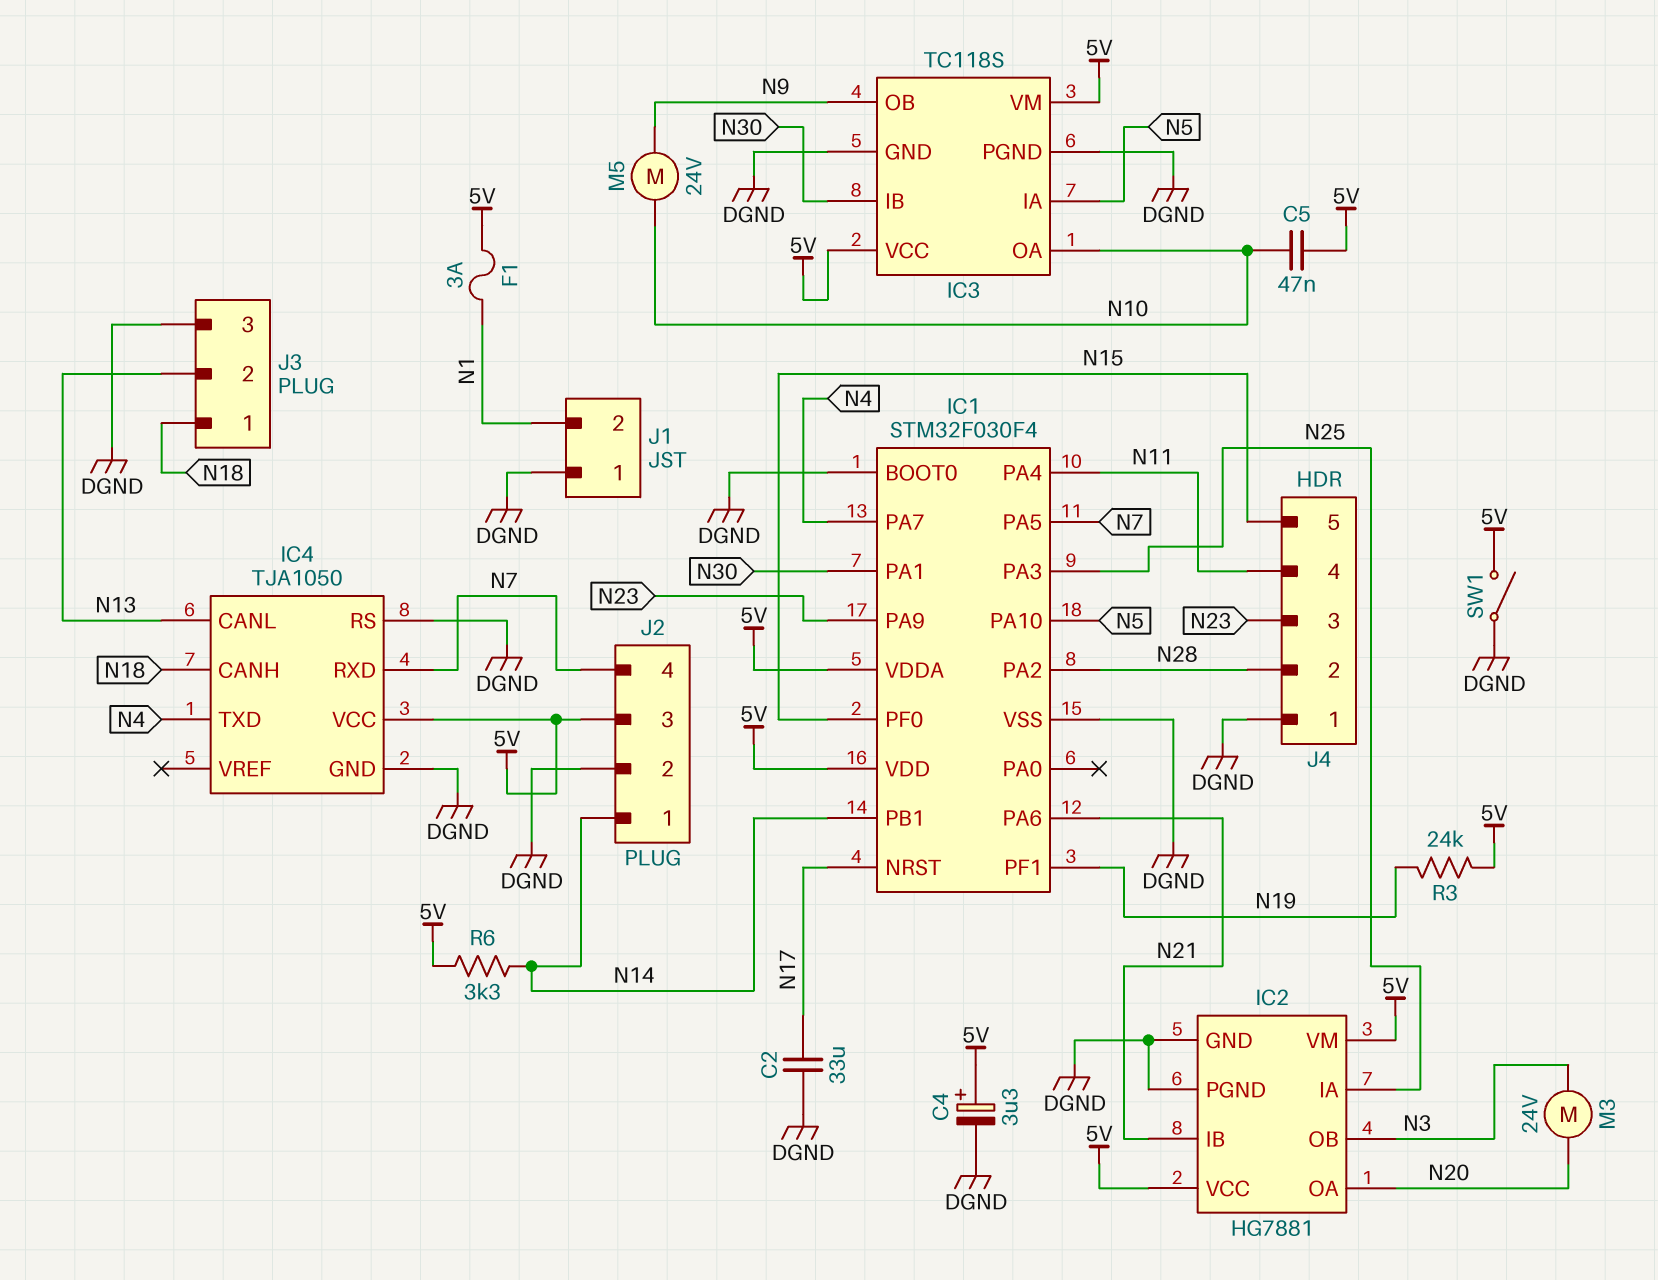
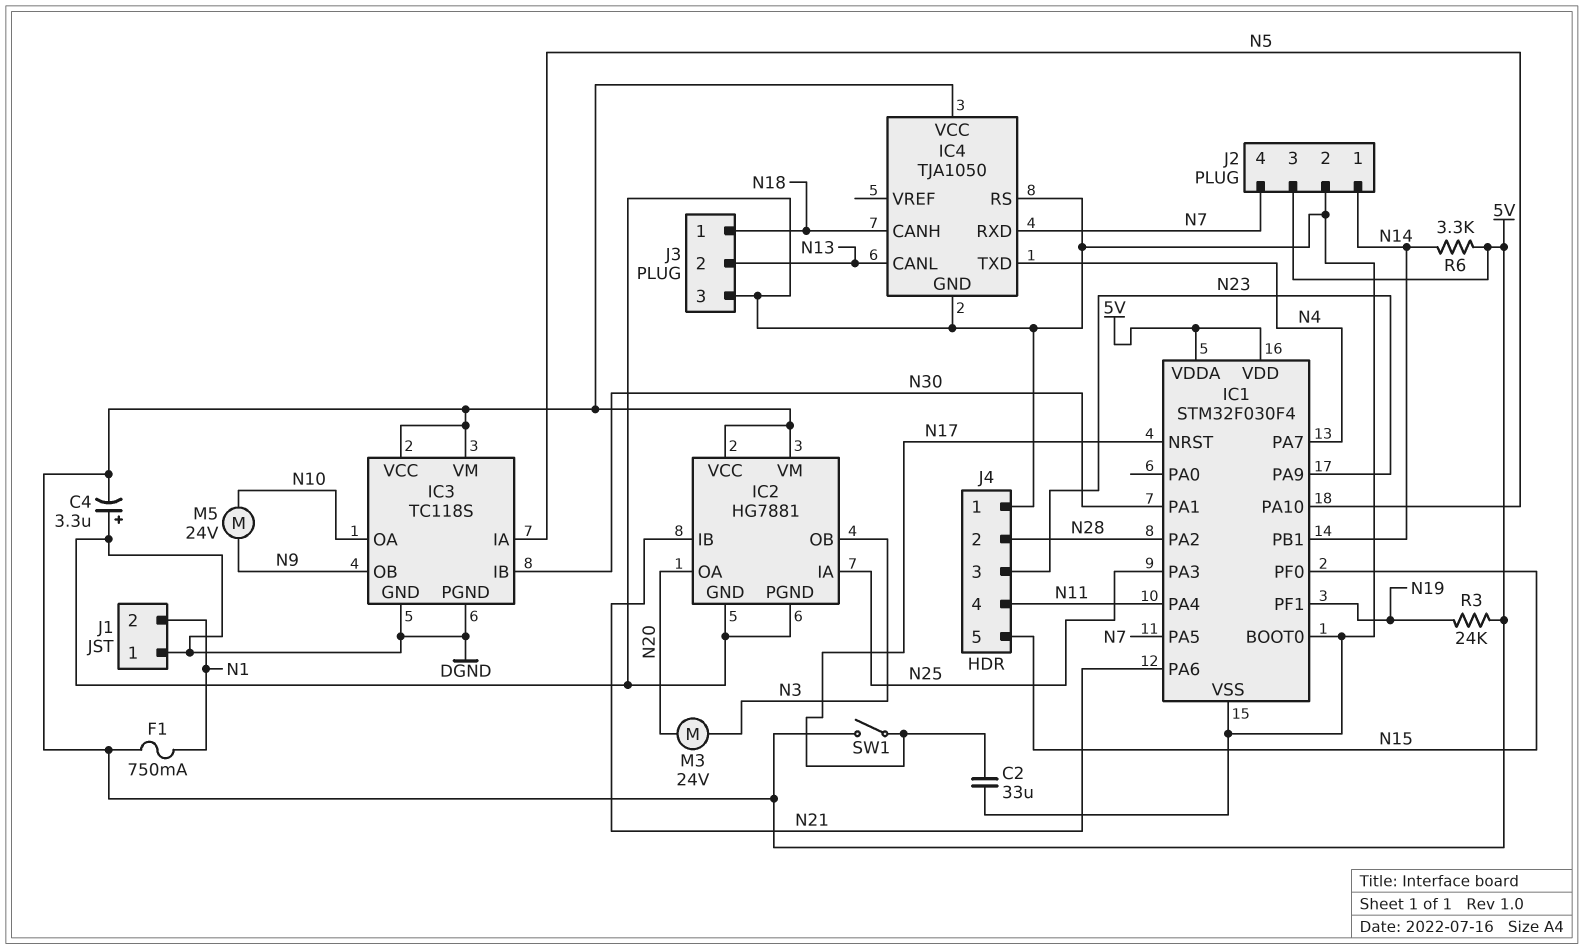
C4: 3.3uF (plus 5V, minus DGND) -> 3.3uF (plus DGND, minus 5V)
C5: 47nF (5V, N10) -> none
F1: 3A (5V, N1) -> 750mA (5V, N1)
SW1: switch (5V, DGND) -> switch (5V, N17)

